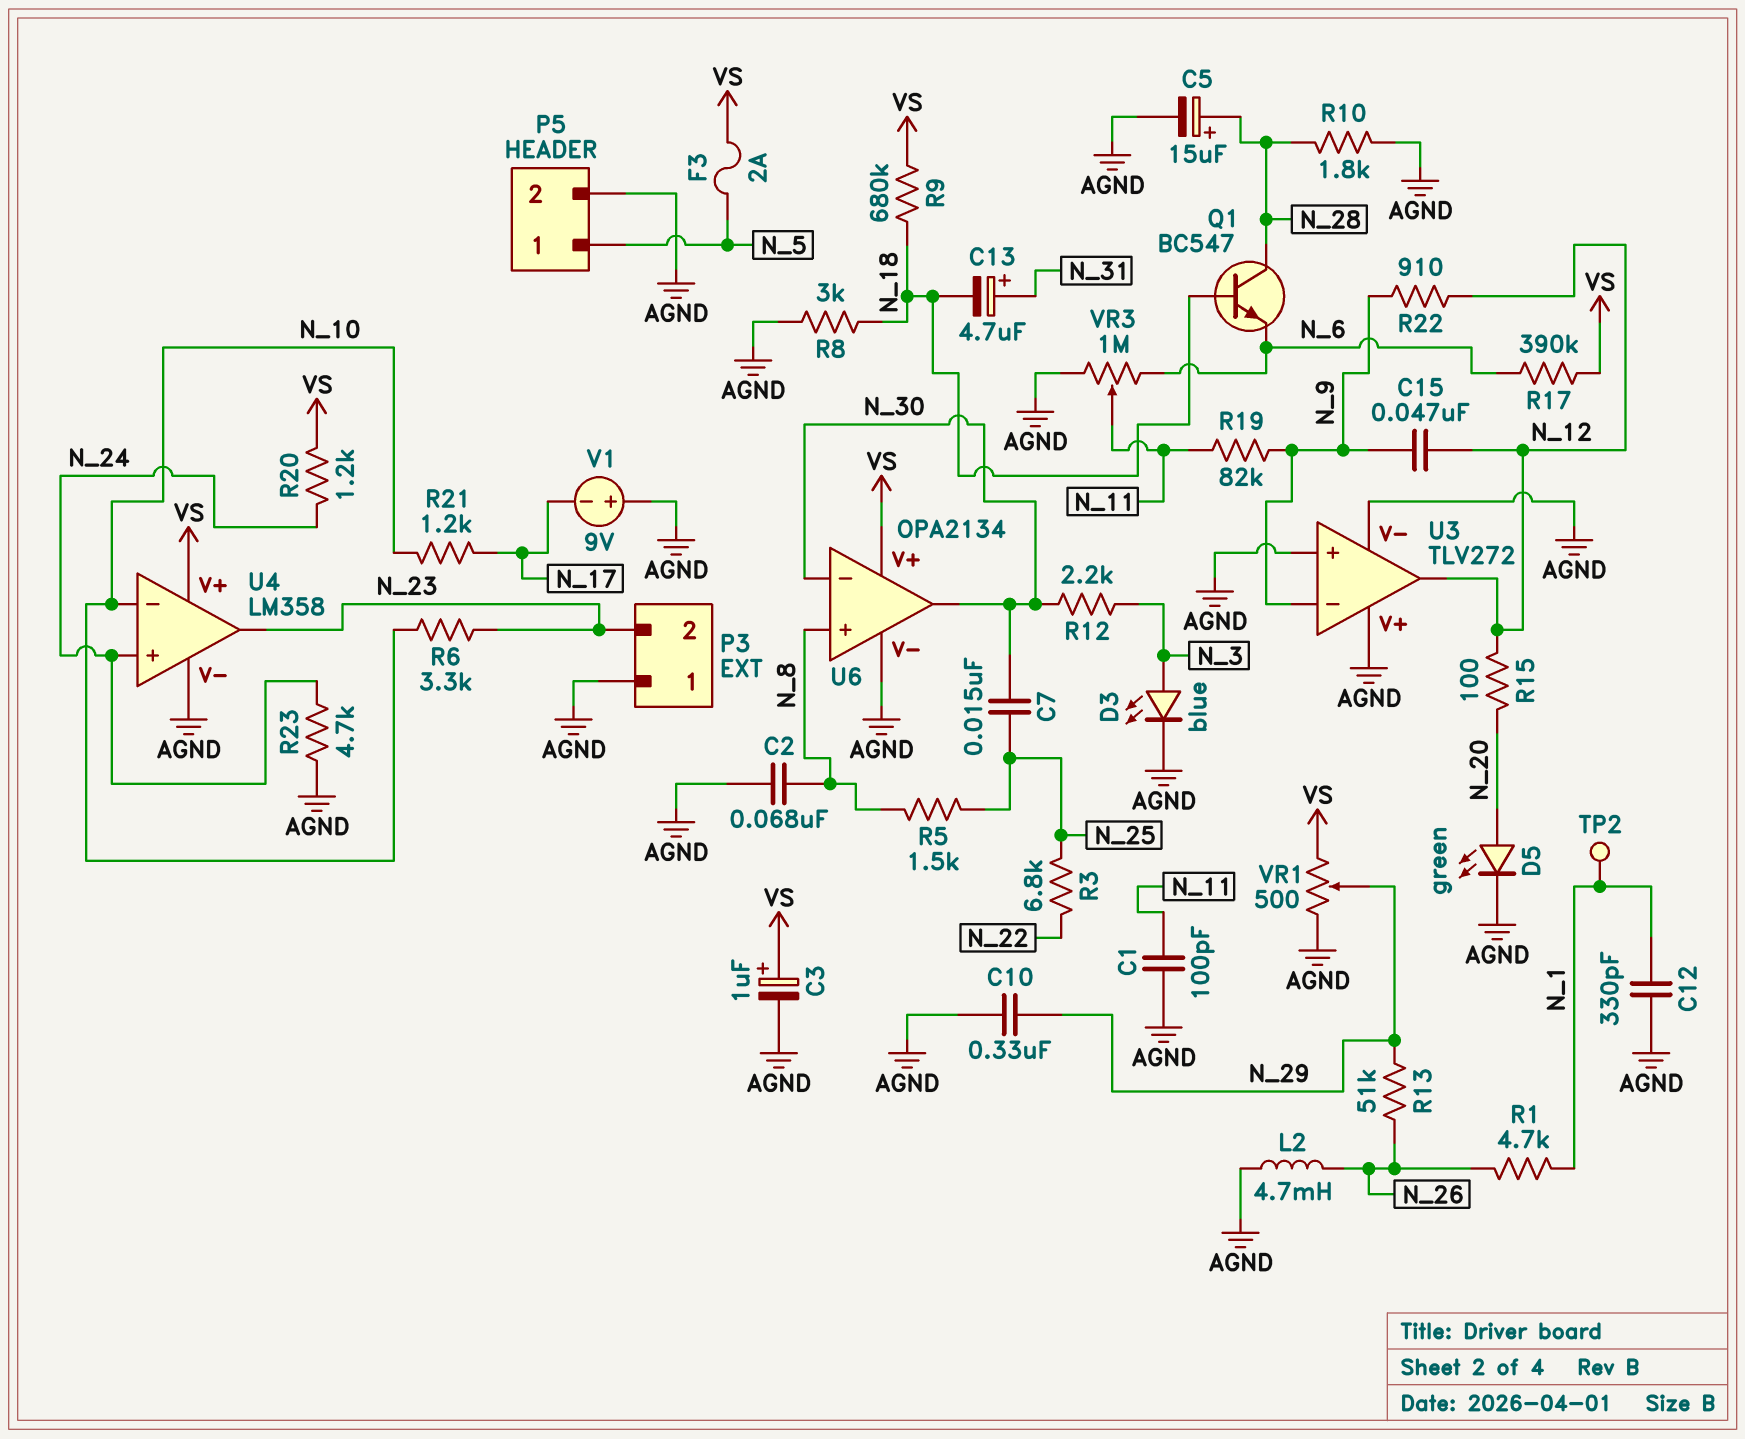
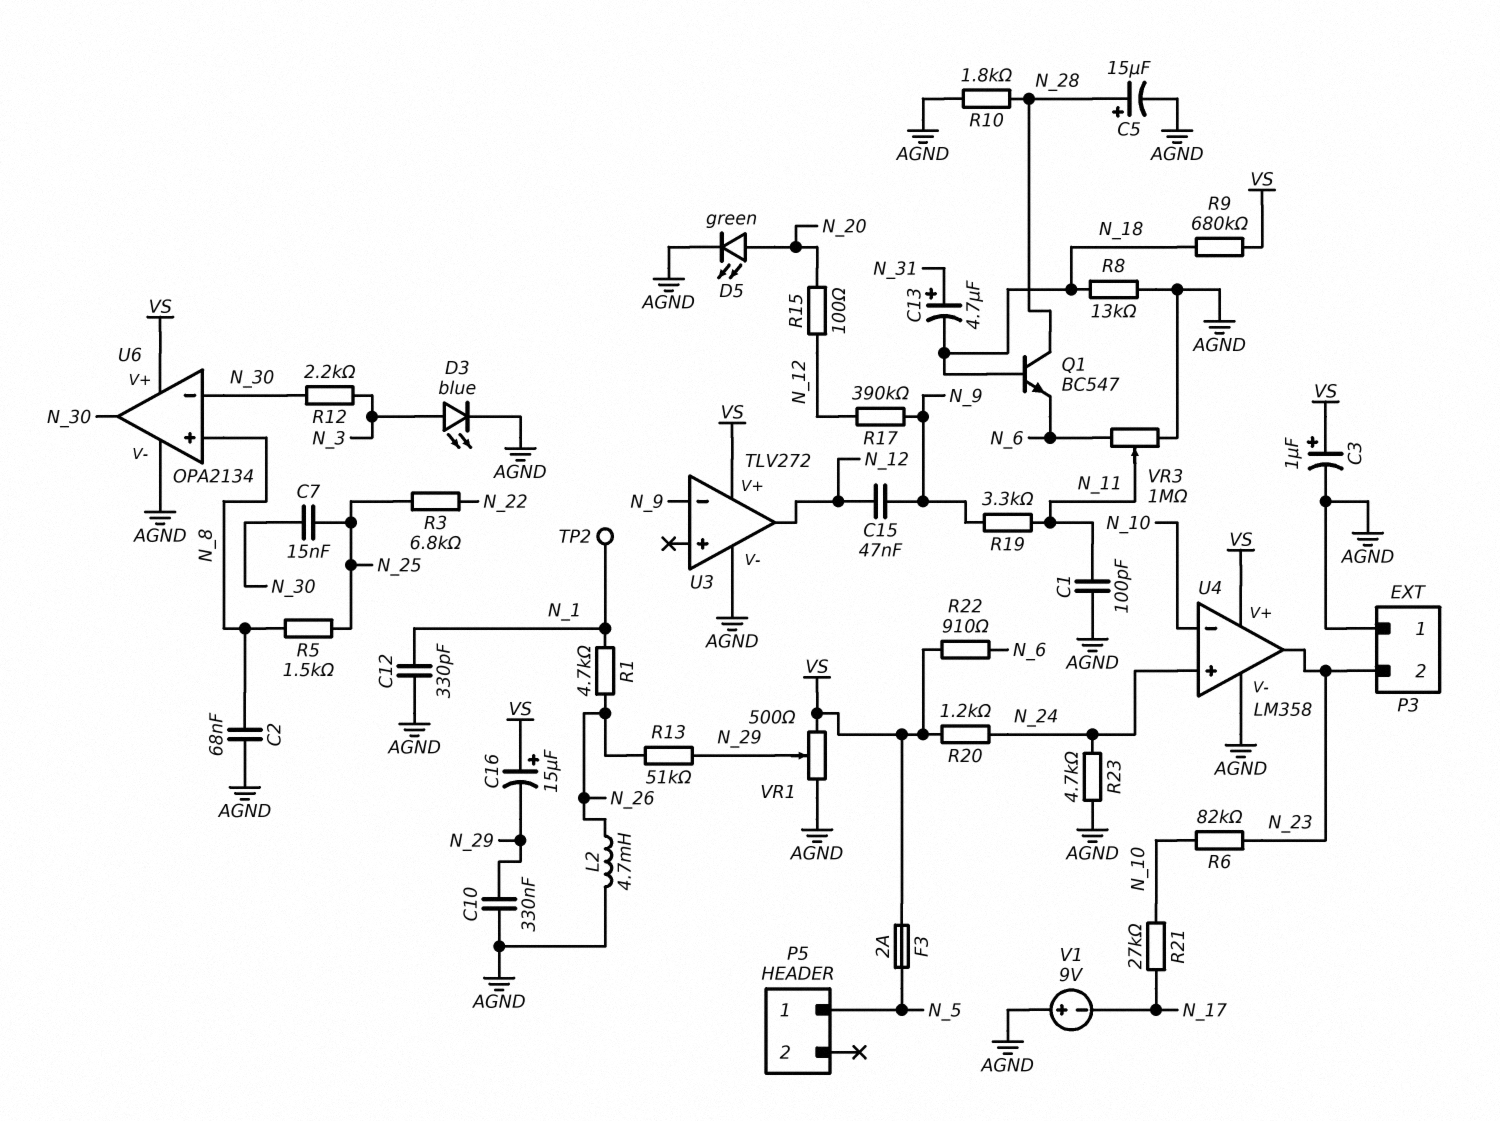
C16: none -> 15uF (plus VS, minus N_29)
P5 pin 2: AGND -> none
R6: 3.3k (N_10, N_23) -> 82k (N_10, N_23)
R8: 3k (AGND, N_18) -> 13k (AGND, N_18)
R17: 390k (N_6, VS) -> 390k (N_9, N_12)
R19: 82k (N_9, N_11) -> 3.3k (N_9, N_11)
R21: 1.2k (N_10, N_17) -> 27k (N_10, N_17)
R22: 910 (N_9, N_12) -> 910 (N_6, VS)
U3 pin V+: AGND -> VS
U3 pin in+: AGND -> none

